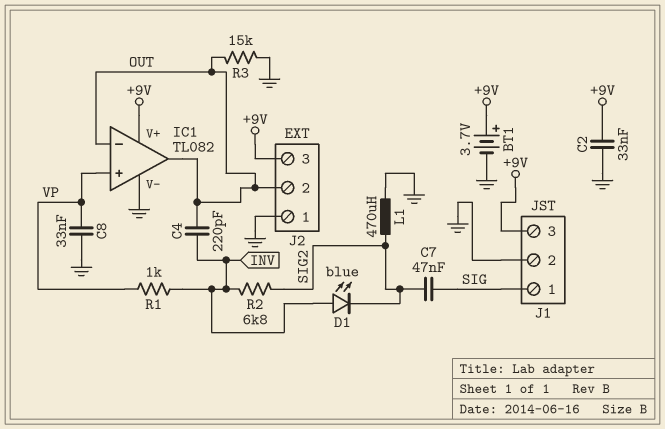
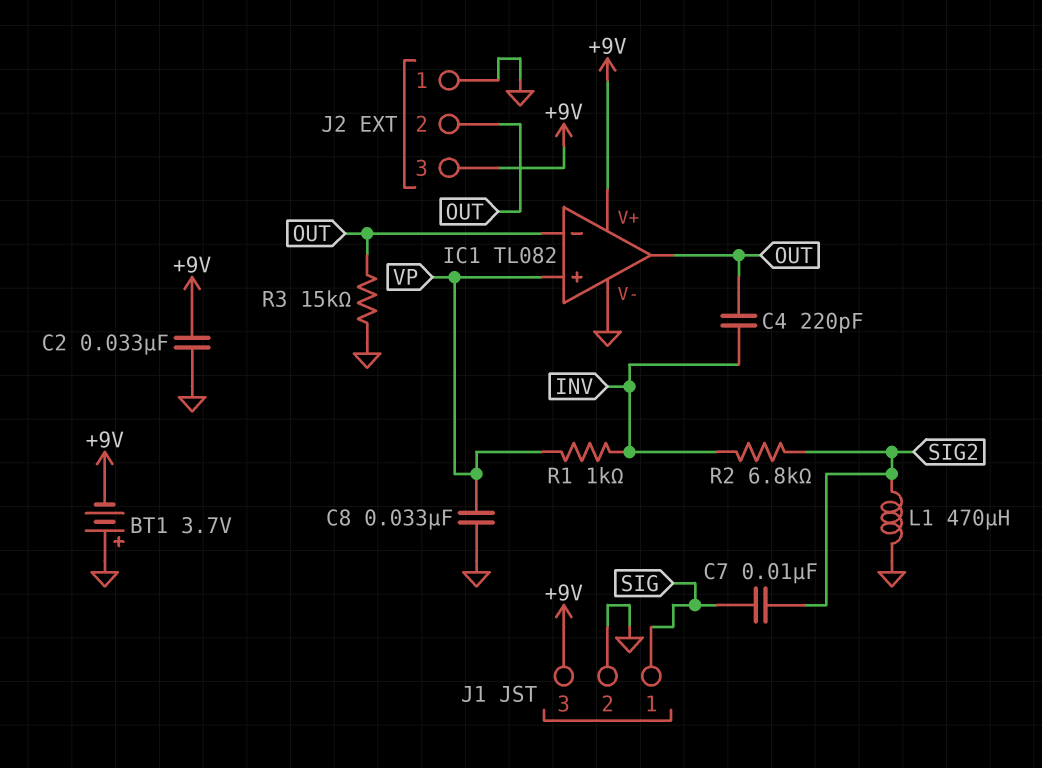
BT1: 3.7V (plus +9V, minus GND) -> 3.7V (plus GND, minus +9V)
C7: 47nF (SIG, SIG2) -> 10nF (SIG, SIG2)
D1: LED blue (A INV, K SIG2) -> none

